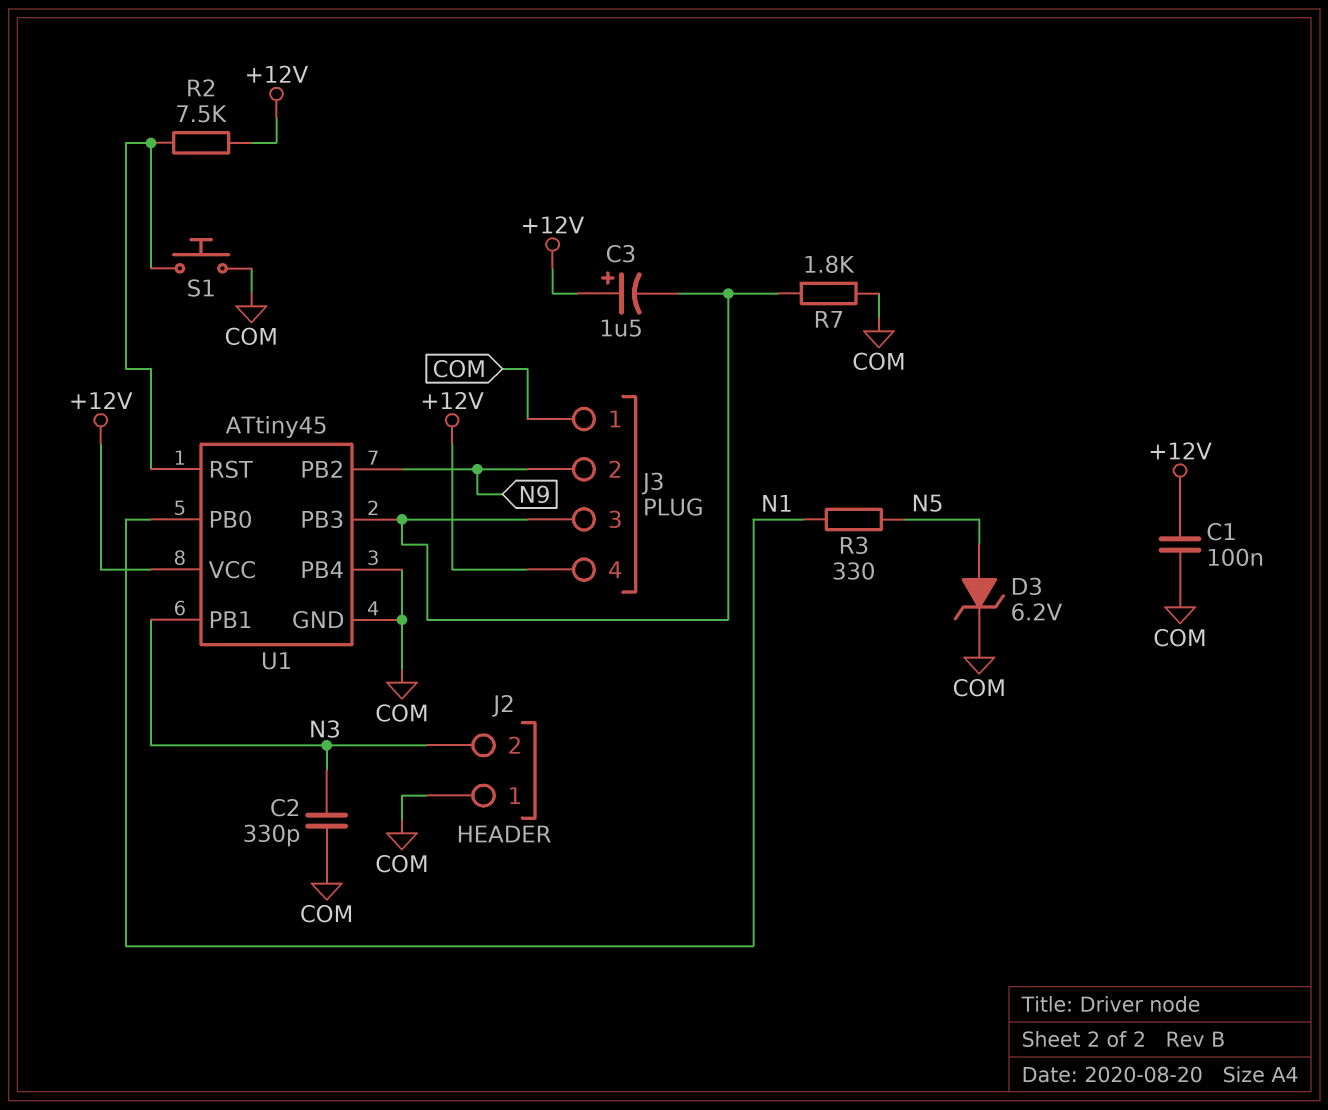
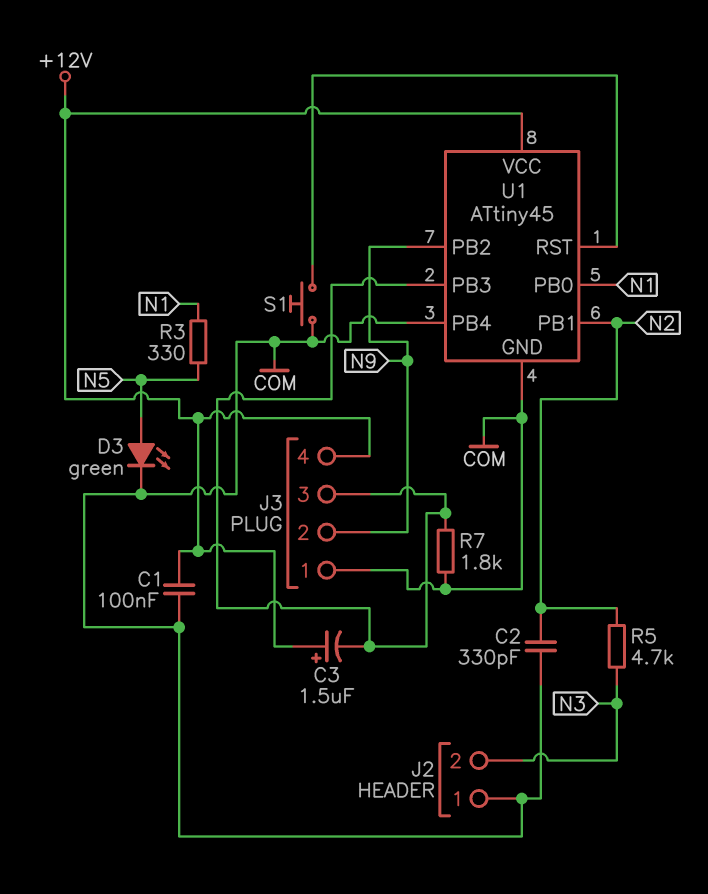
C2: 330pF (COM, N3) -> 330pF (COM, N2)
D3: zener 6.2V (A N5, K COM) -> LED green (A N5, K COM)
R2: 7.5k (+12V, U1/RST) -> none
R5: none -> 4.7k (N2, N3)
U1 pin PB1: N3 -> N2

